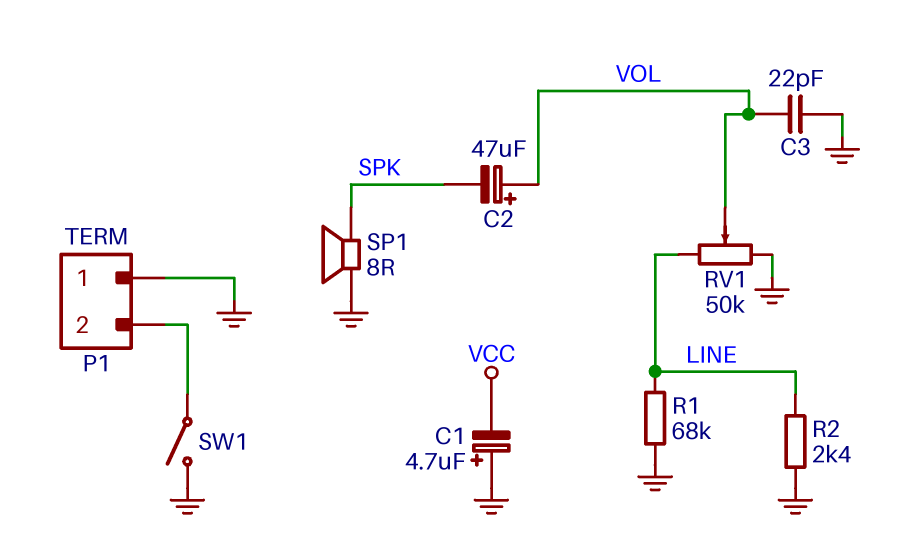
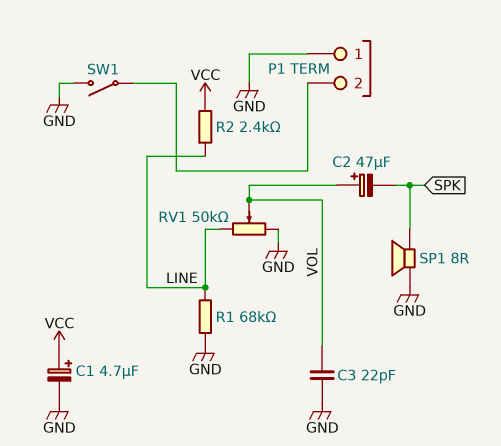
C1: 4.7uF (plus GND, minus VCC) -> 4.7uF (plus VCC, minus GND)
R2: 2.4k (GND, LINE) -> 2.4k (LINE, VCC)

